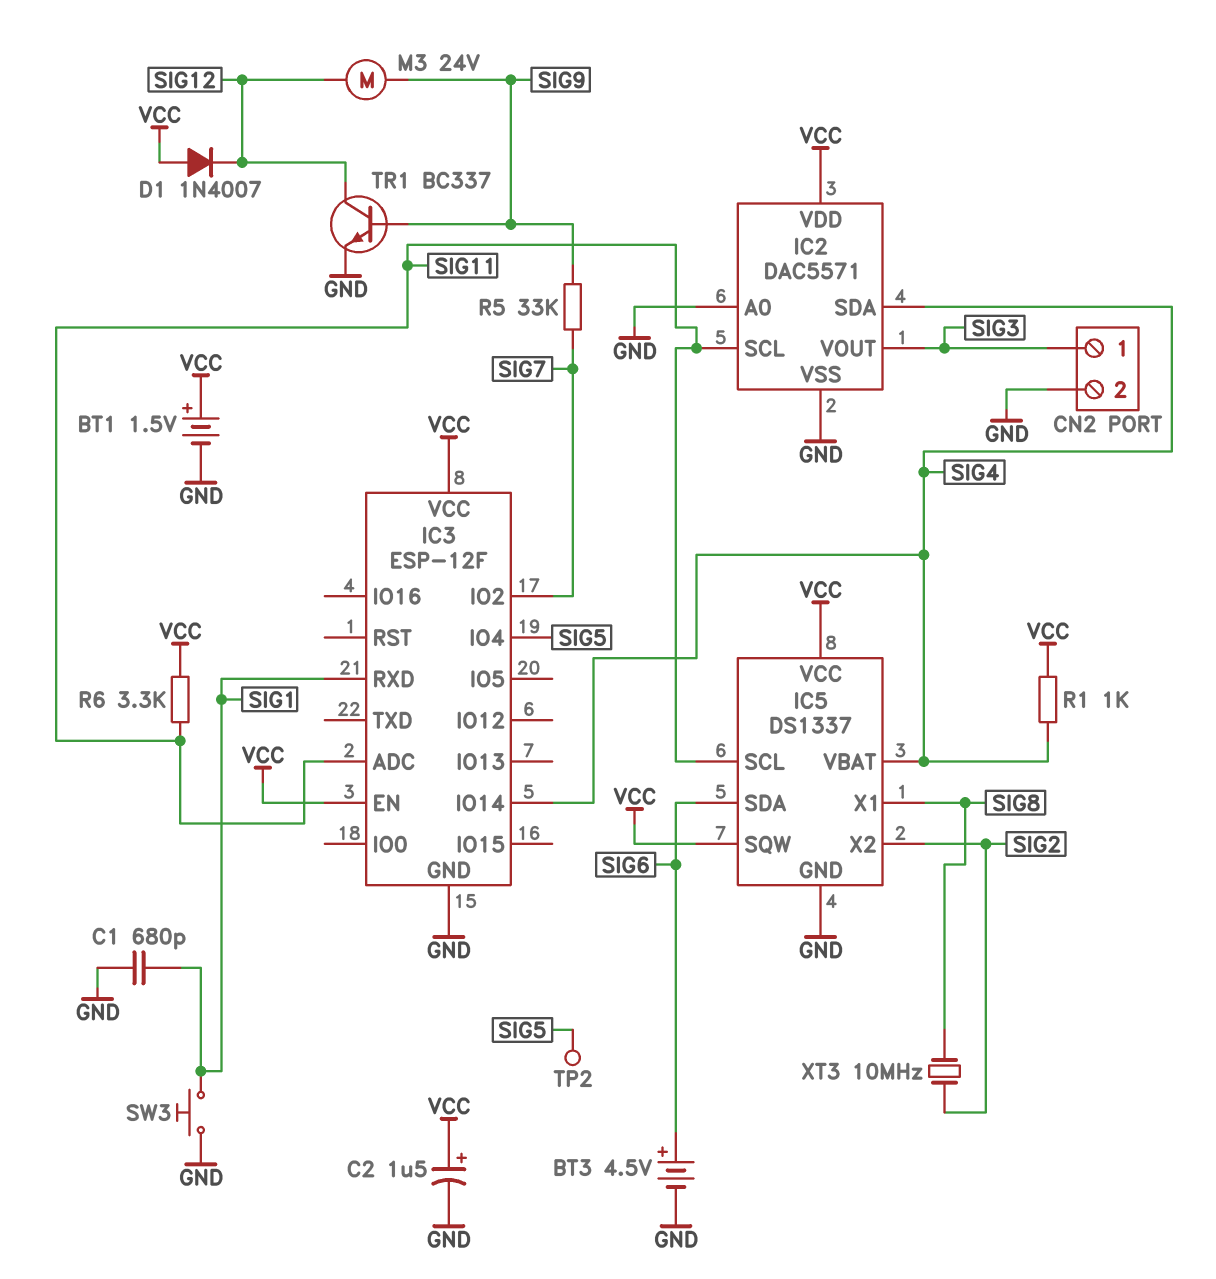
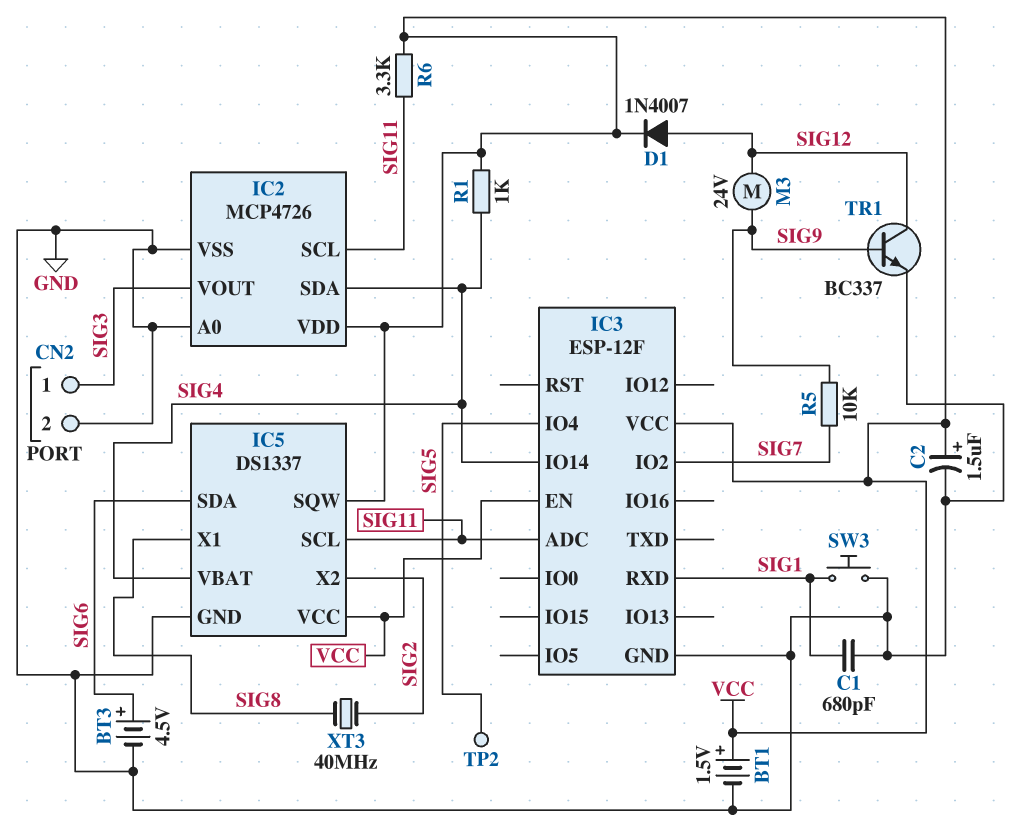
D1: diode 1N4007 (A VCC, K SIG12) -> diode 1N4007 (A SIG12, K VCC)
IC2: DAC5571 -> MCP4726
R5: 33k (SIG7, SIG9) -> 10k (SIG7, SIG9)
XT3: 10MHz (SIG2, SIG8) -> 40MHz (SIG2, SIG8)

